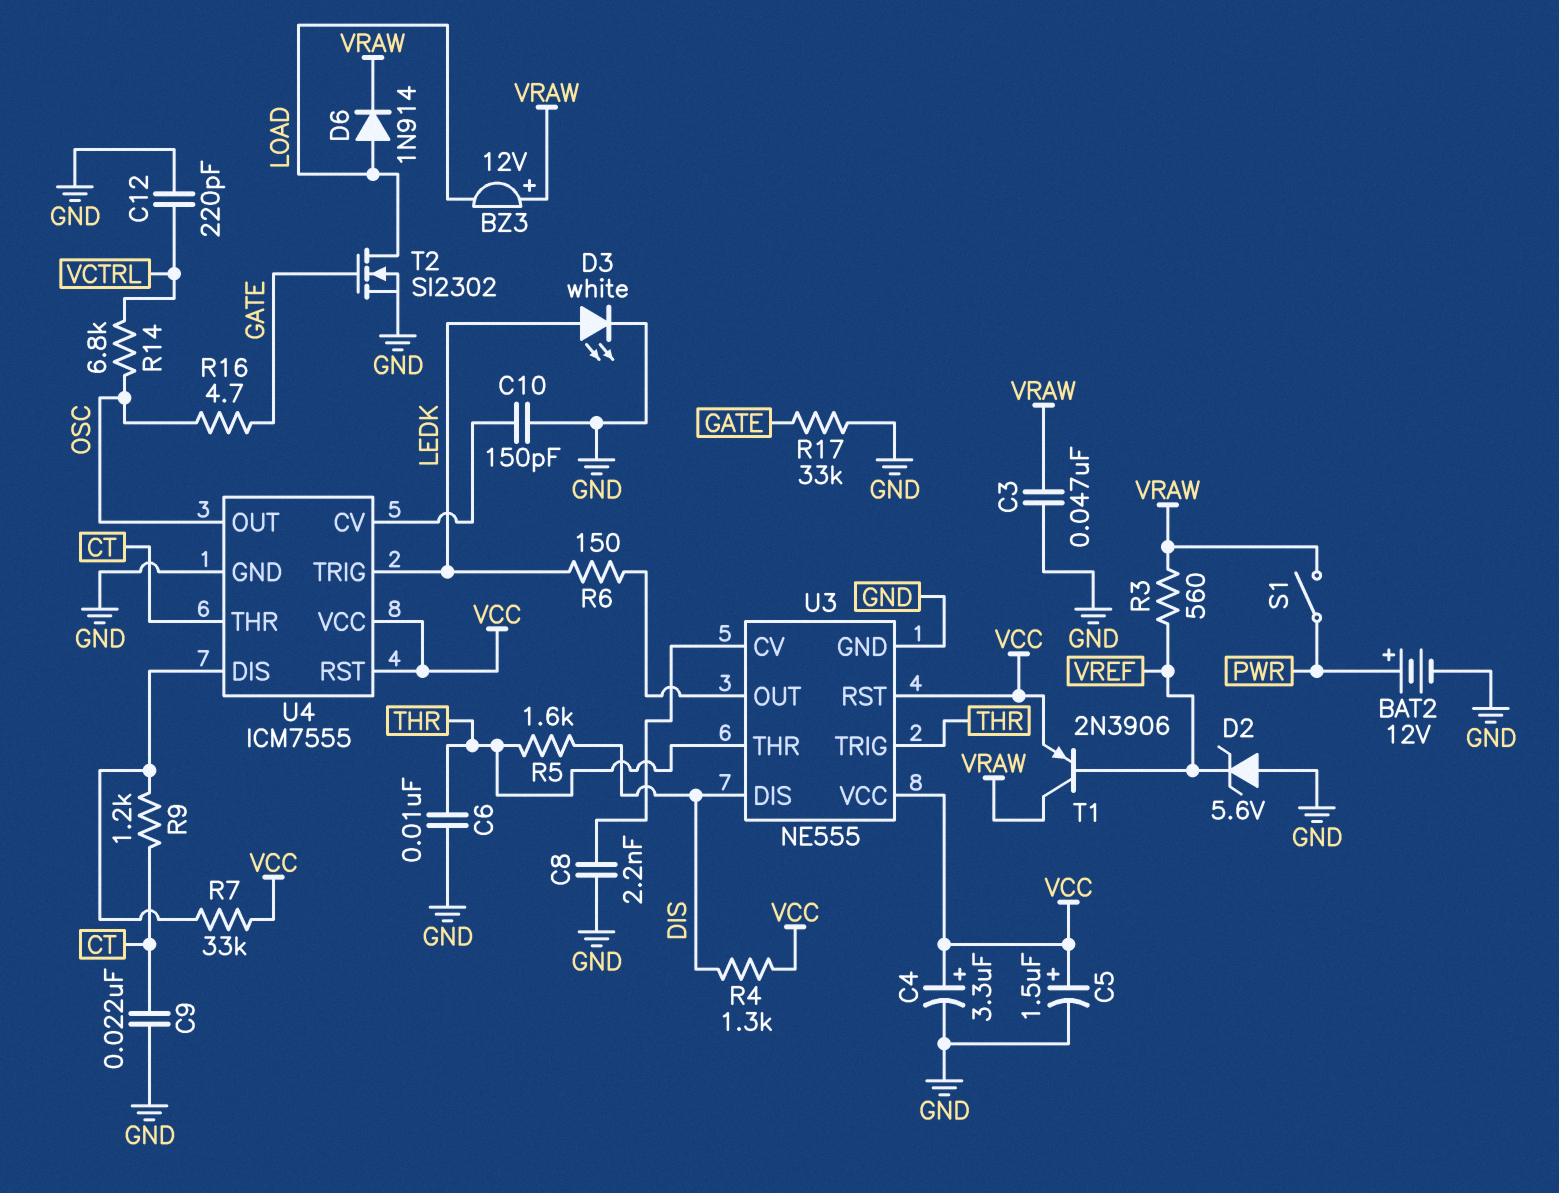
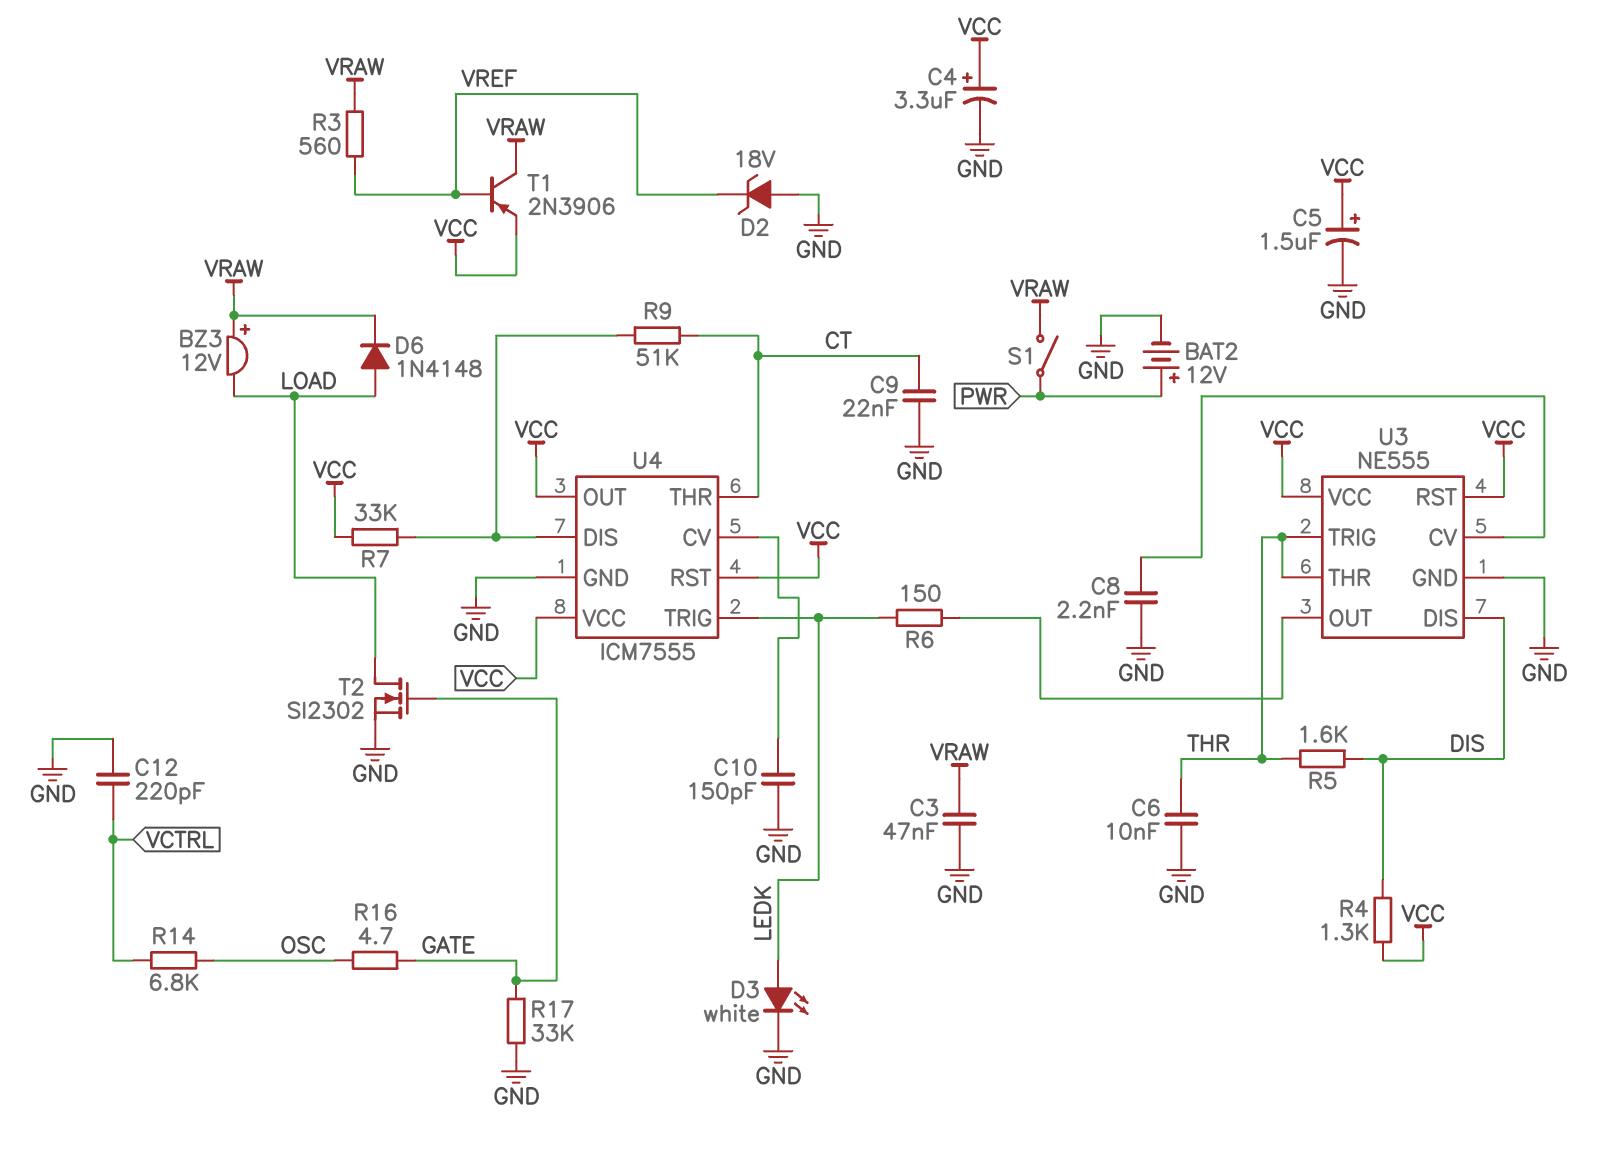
D2: zener 5.6V (A GND, K VREF) -> zener 18V (A GND, K VREF)
D6: diode 1N914 (A LOAD, K VRAW) -> diode 1N4148 (A LOAD, K VRAW)
R9: 1.2k (CT, U4/DIS) -> 51k (CT, U4/DIS)
U4 pin OUT: OSC -> VCC

